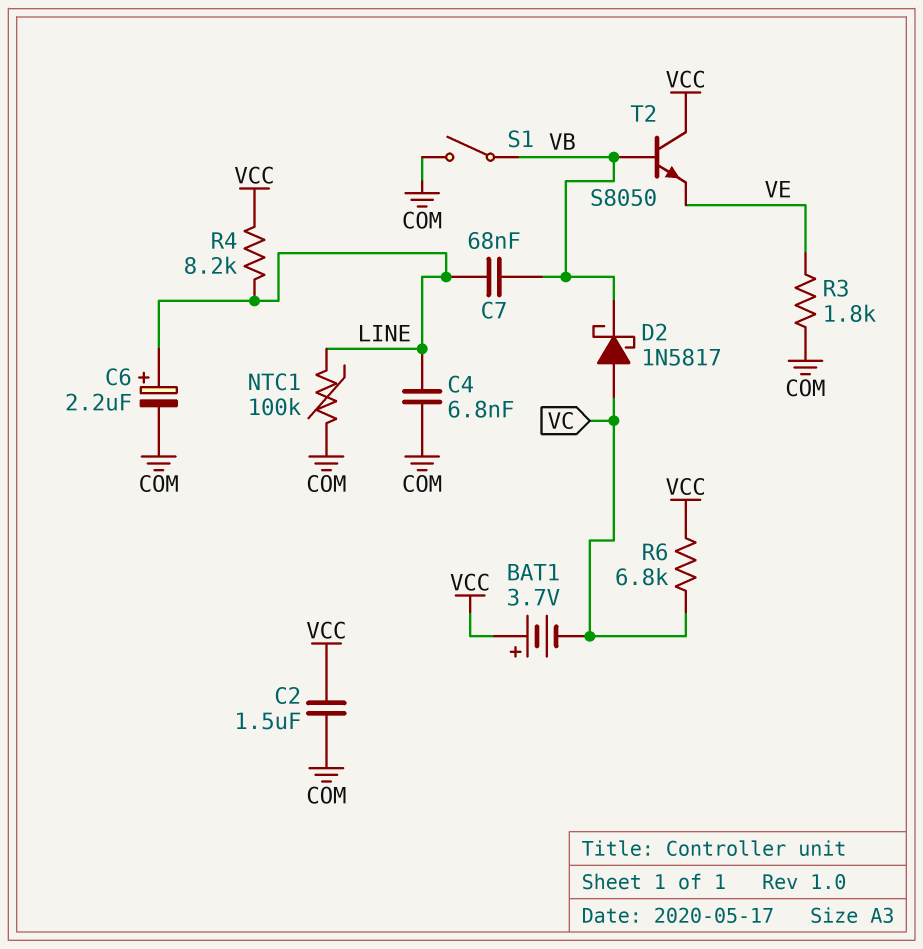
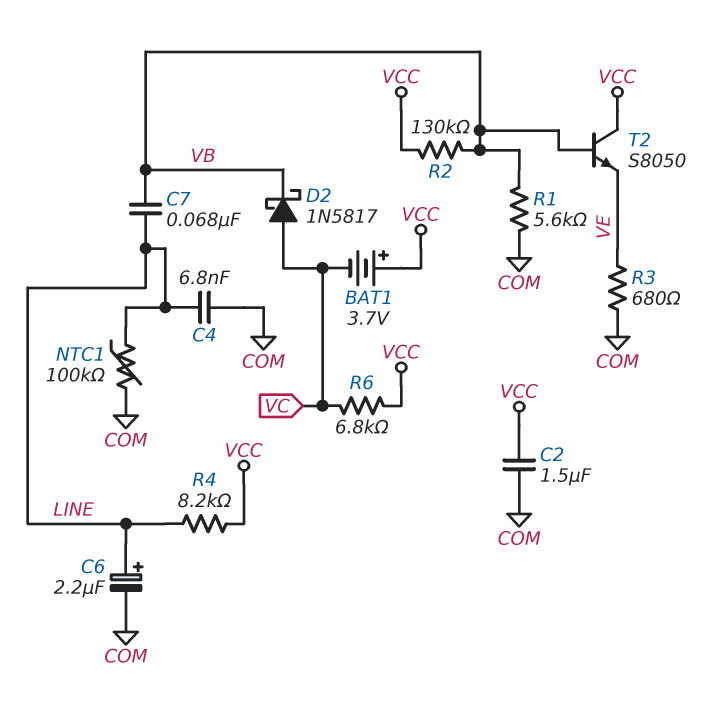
R1: none -> 5.6k (COM, VB)
R2: none -> 130k (VB, VCC)
R3: 1.8k (COM, VE) -> 680 (COM, VE)
S1: switch (COM, VB) -> none

